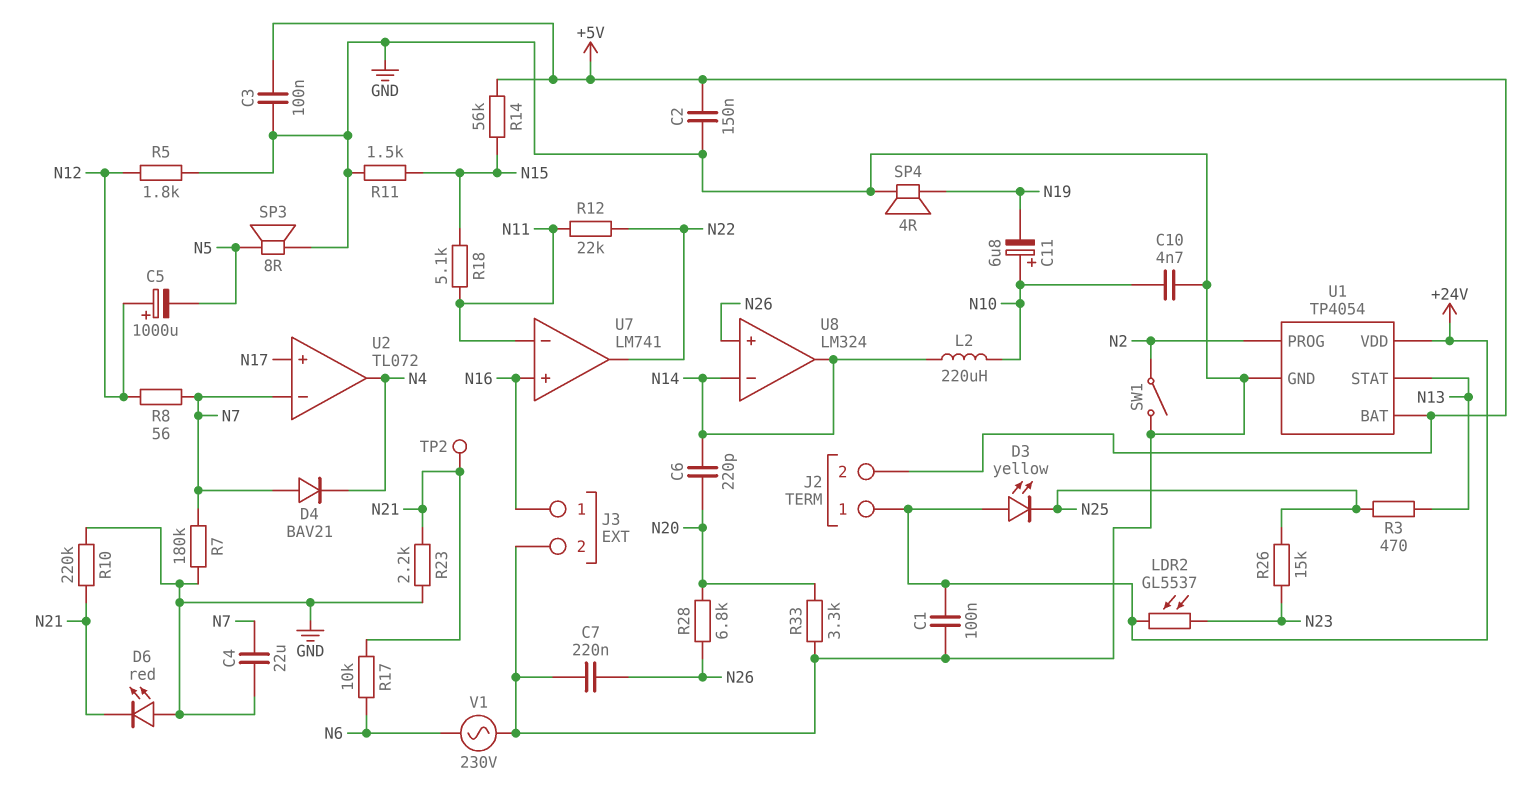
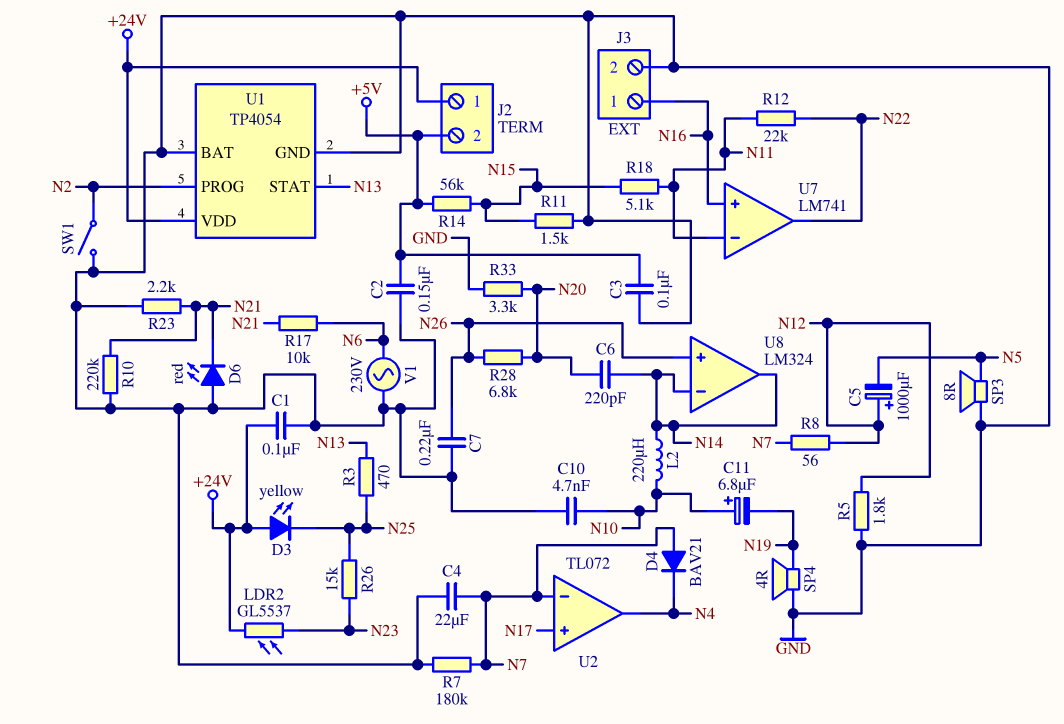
TP2: test point (N21) -> none
U1 pin BAT: +5V -> GND

